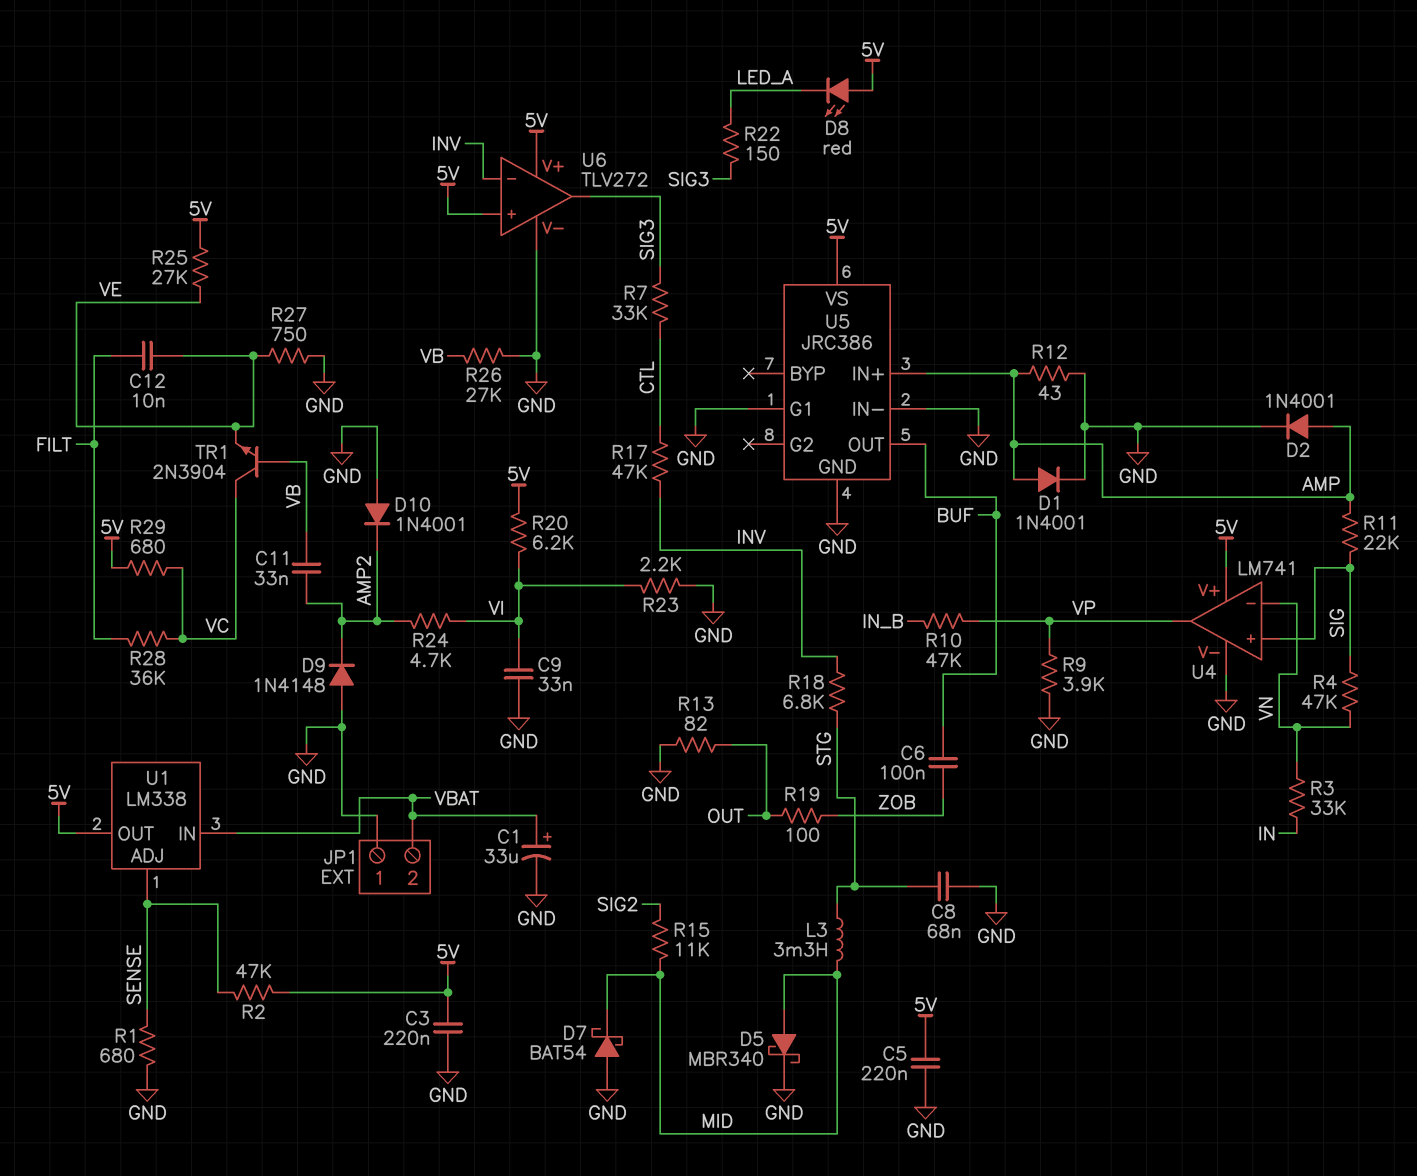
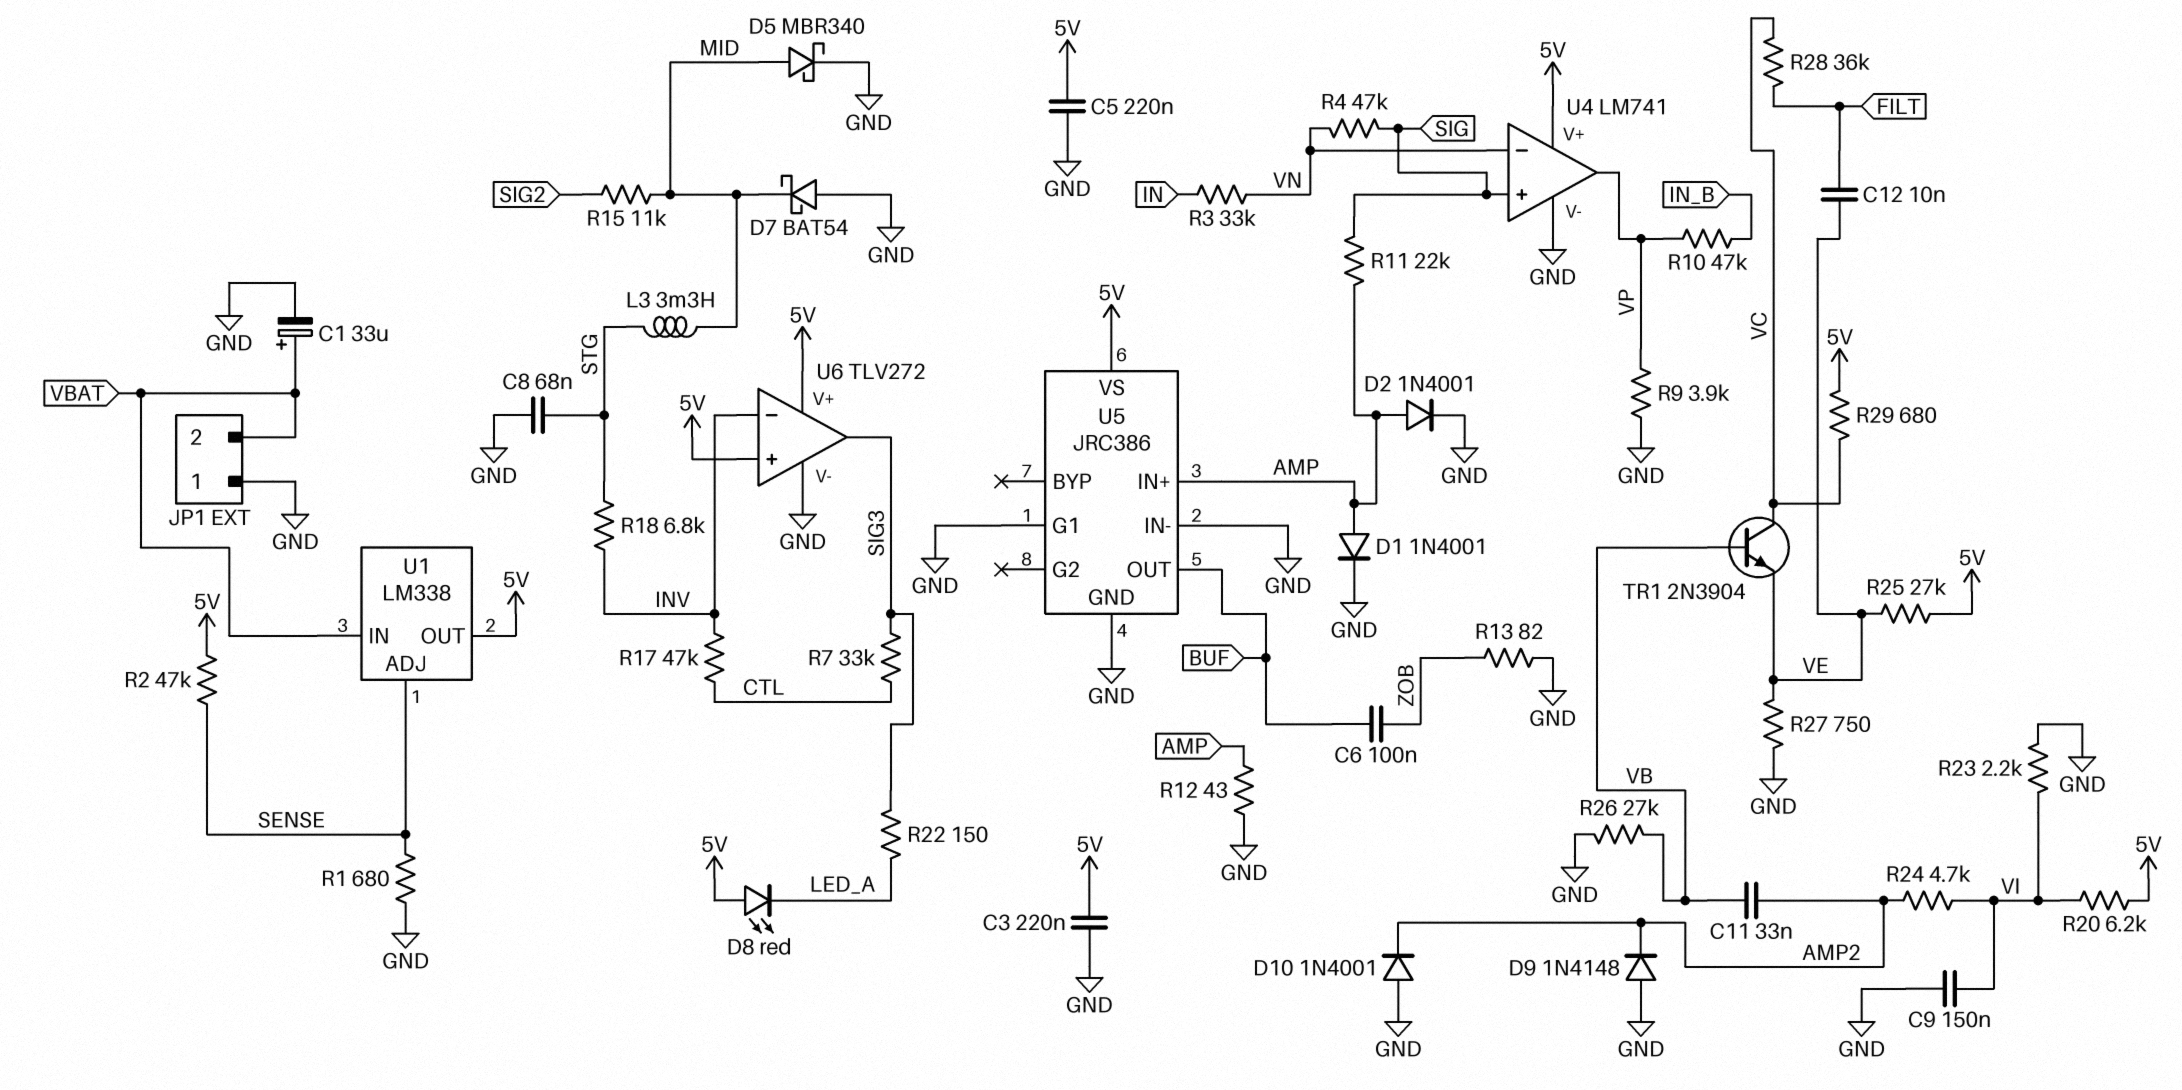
C9: 33nF (GND, VI) -> 150nF (GND, VI)
R13: 82 (GND, OUT) -> 82 (GND, ZOB)
R19: 100 (OUT, ZOB) -> none

